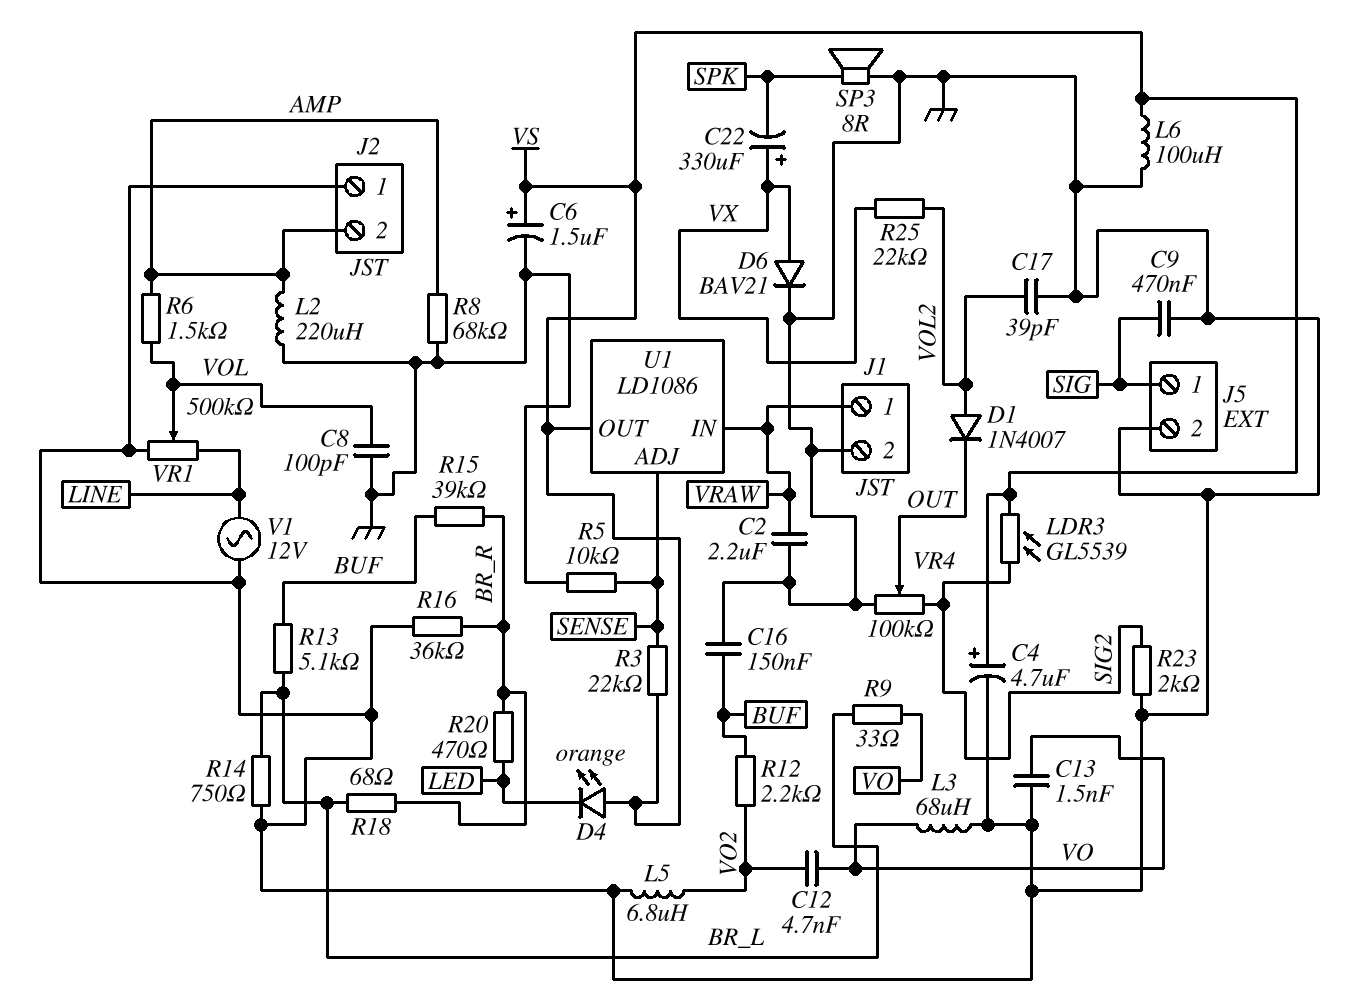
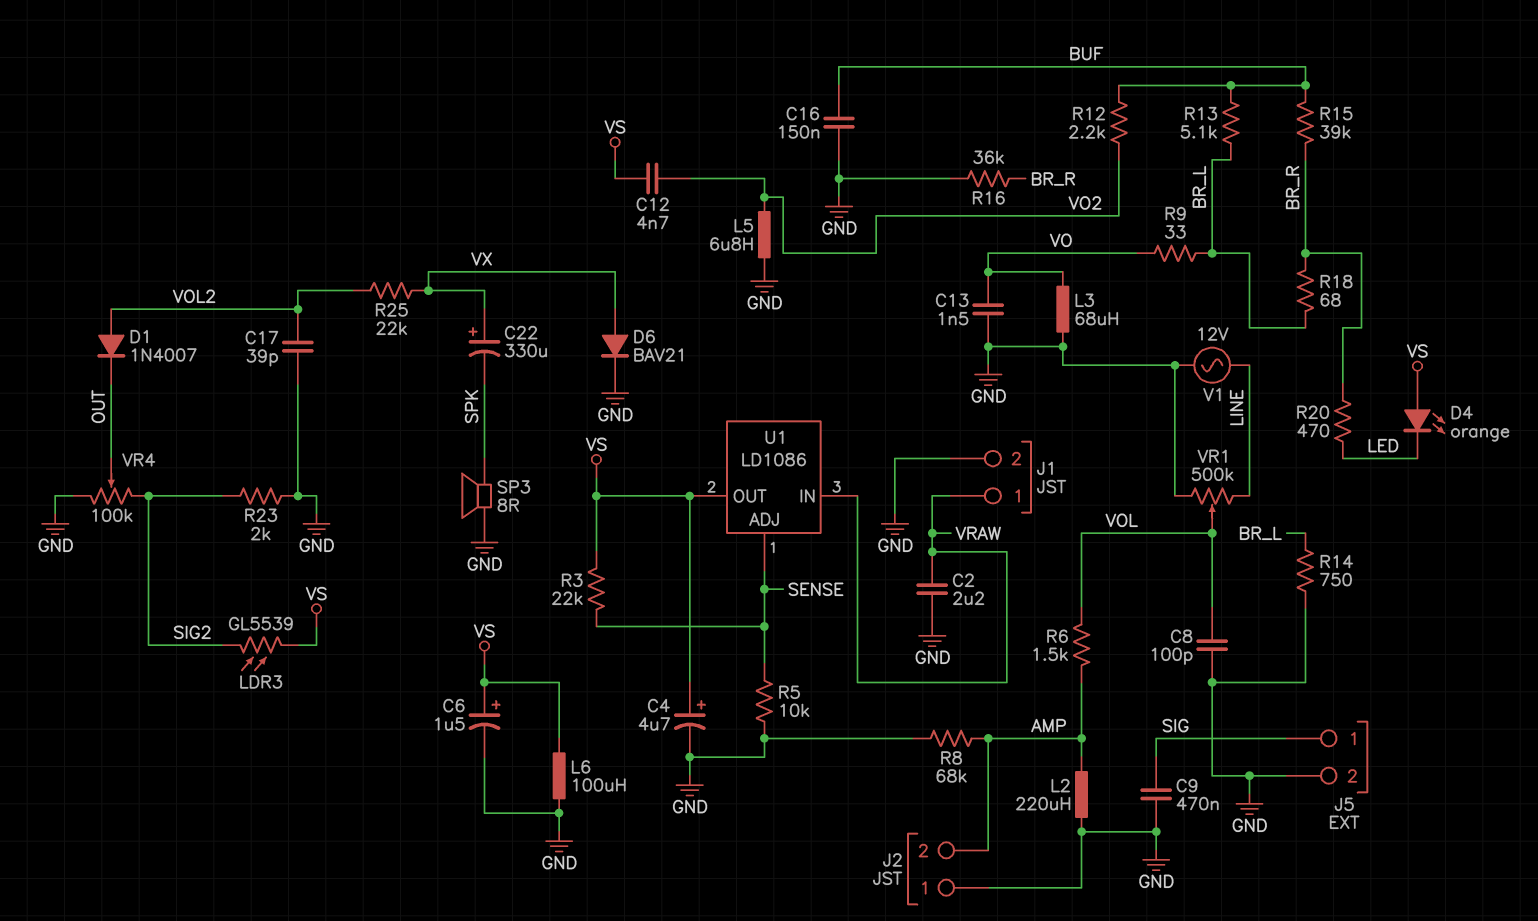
C12: 4.7nF (VO, VO2) -> 4.7nF (VO2, VS)

